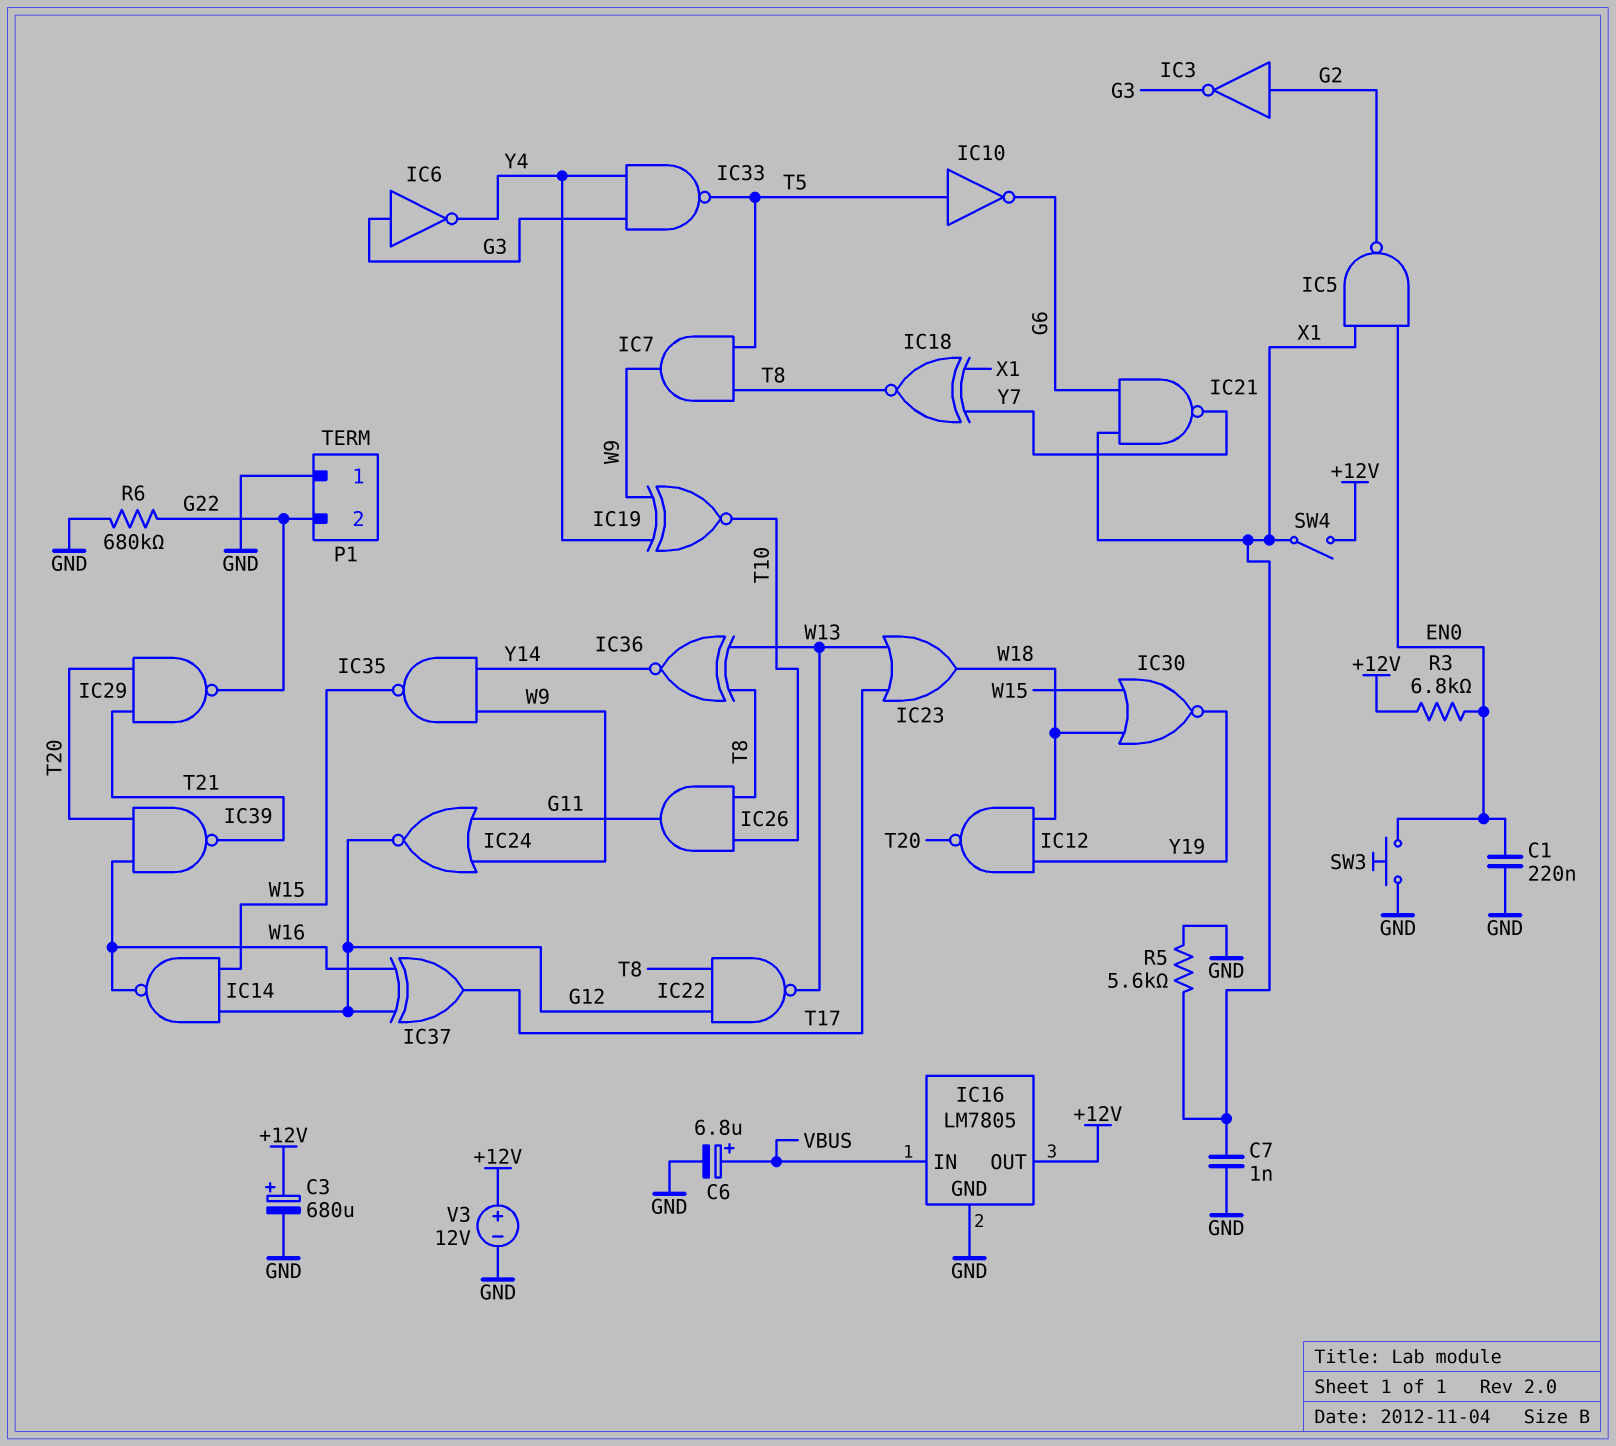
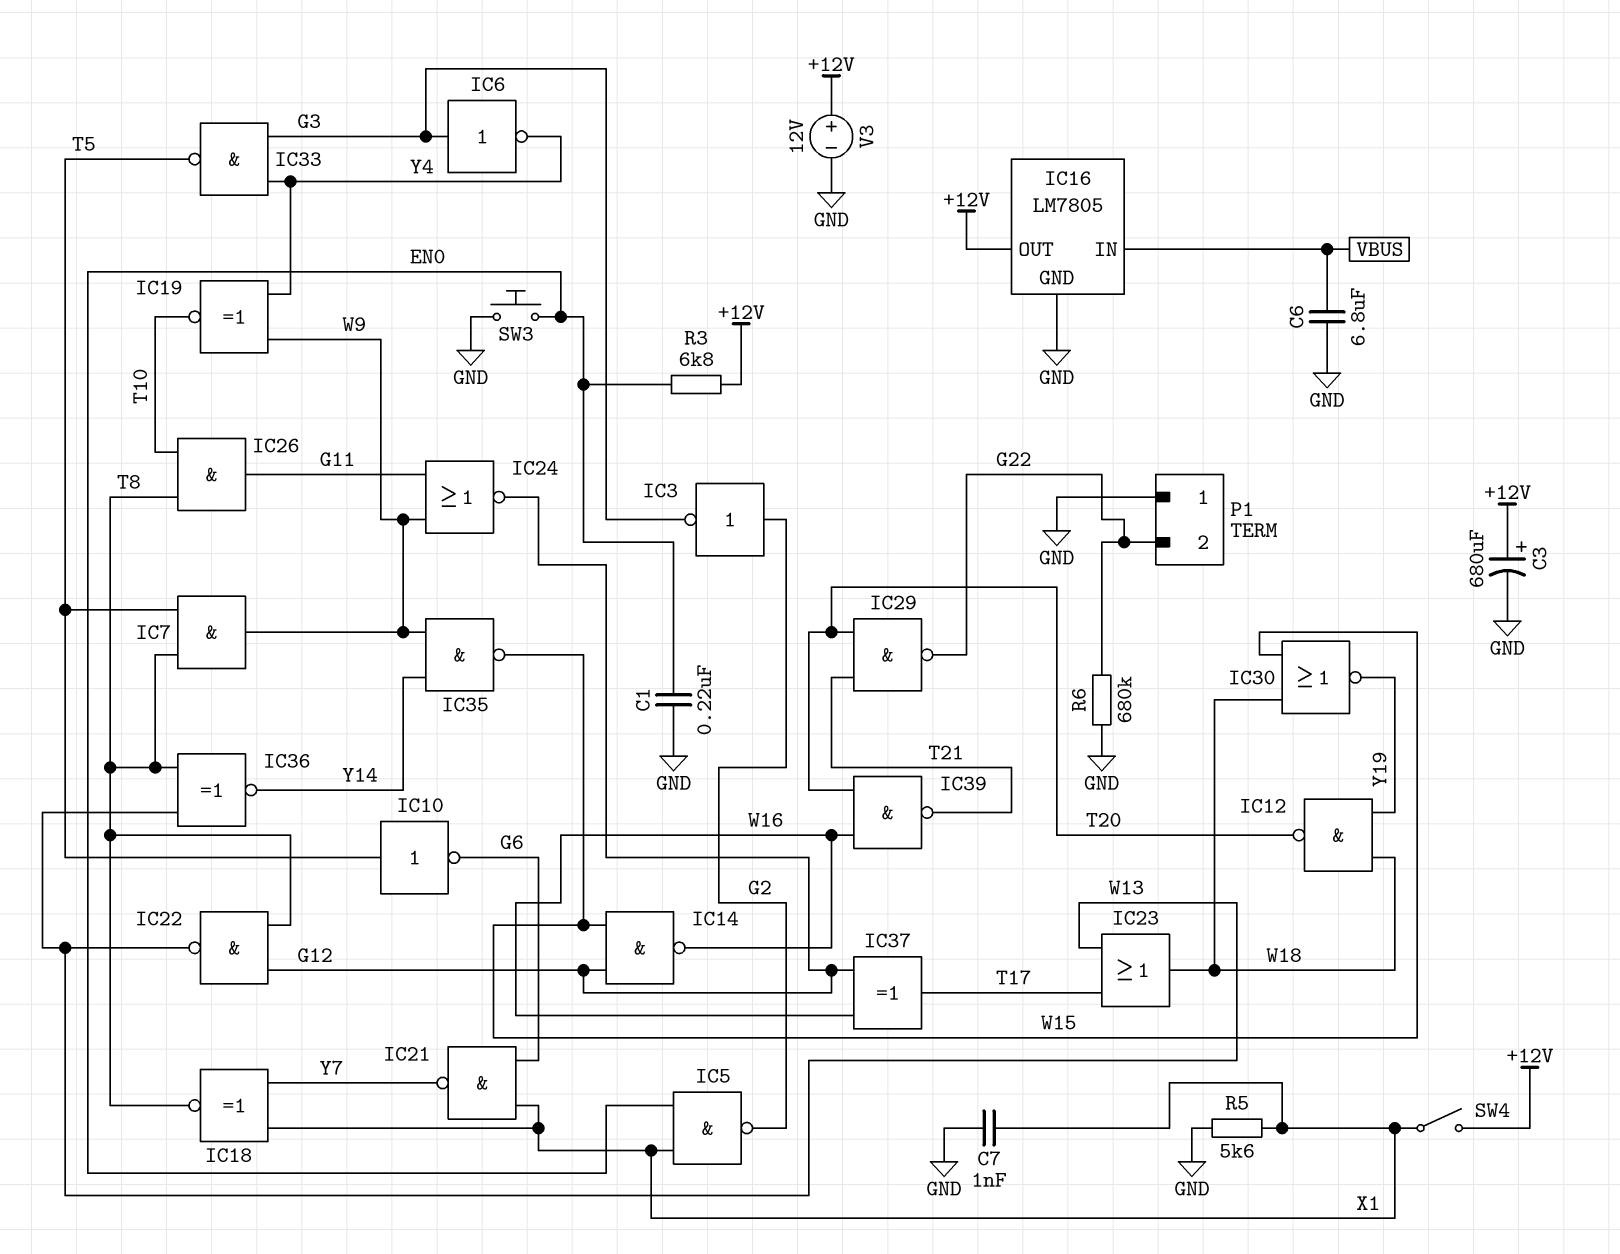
C6: 6.8uF (plus VBUS, minus GND) -> 6.8uF (GND, VBUS)

